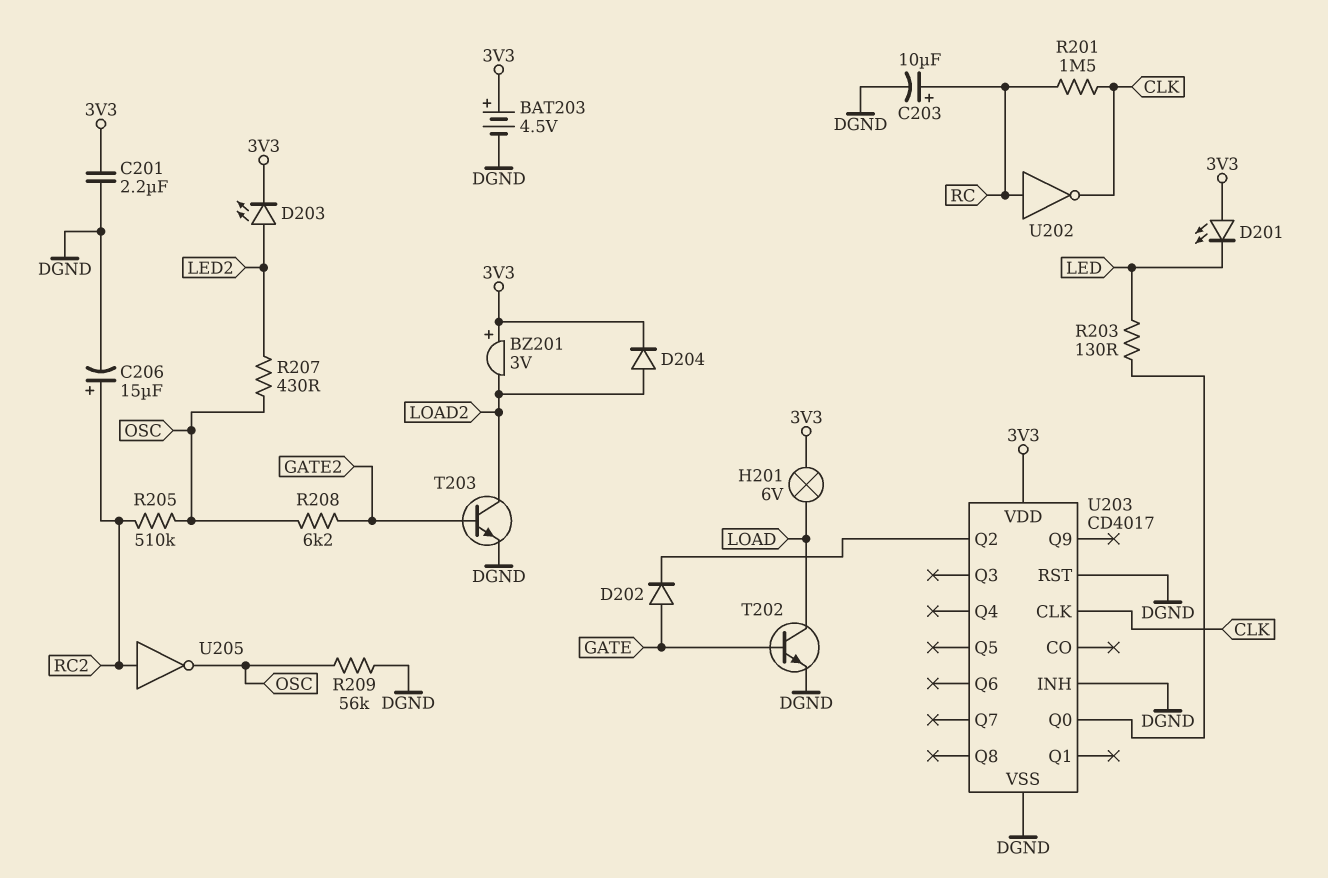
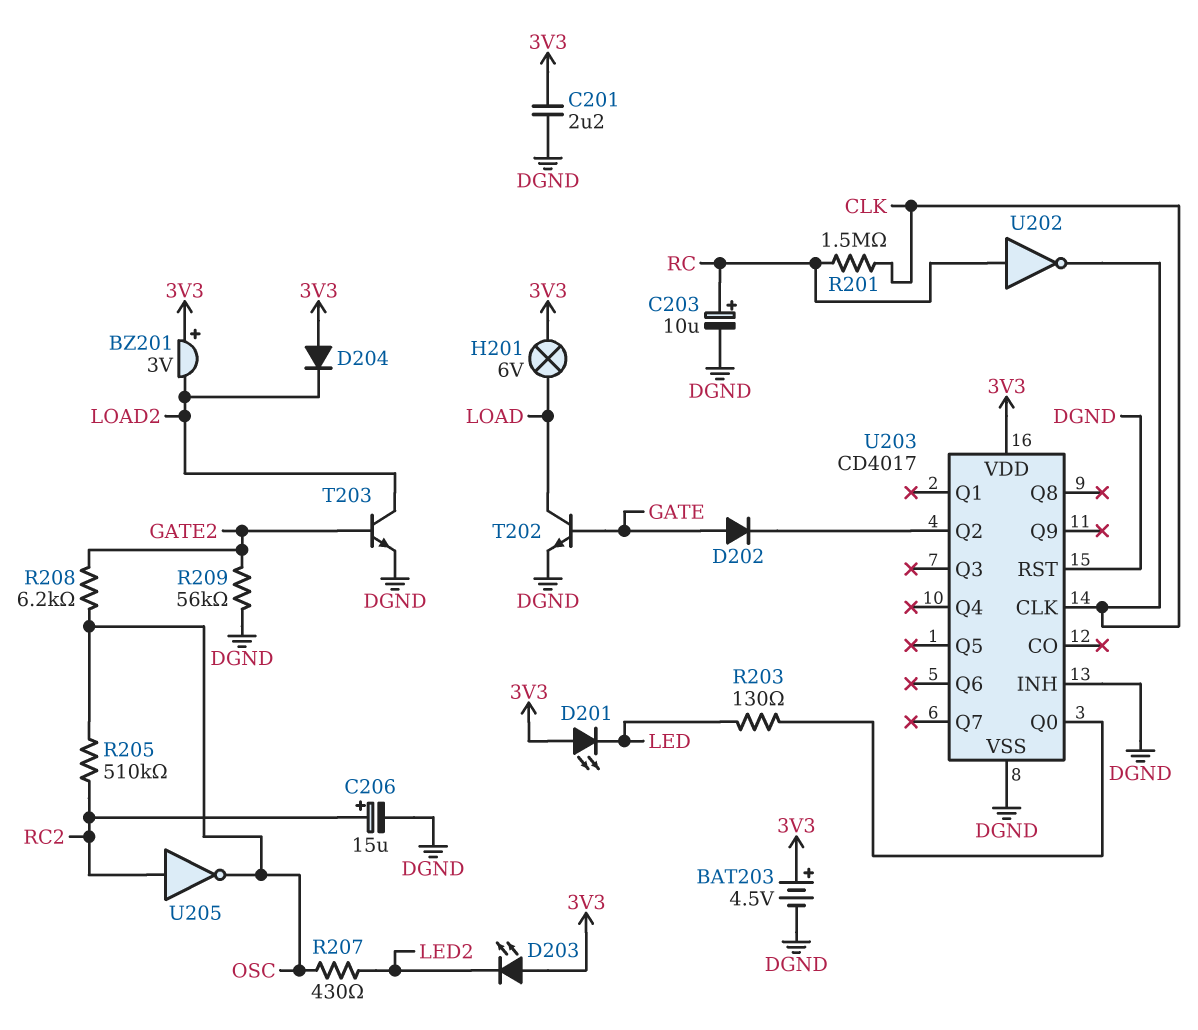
D203: LED (A LED2, K 3V3) -> LED (A 3V3, K LED2)
D204: diode (A LOAD2, K 3V3) -> diode (A 3V3, K LOAD2)
R209: 56k (DGND, OSC) -> 56k (DGND, GATE2)

